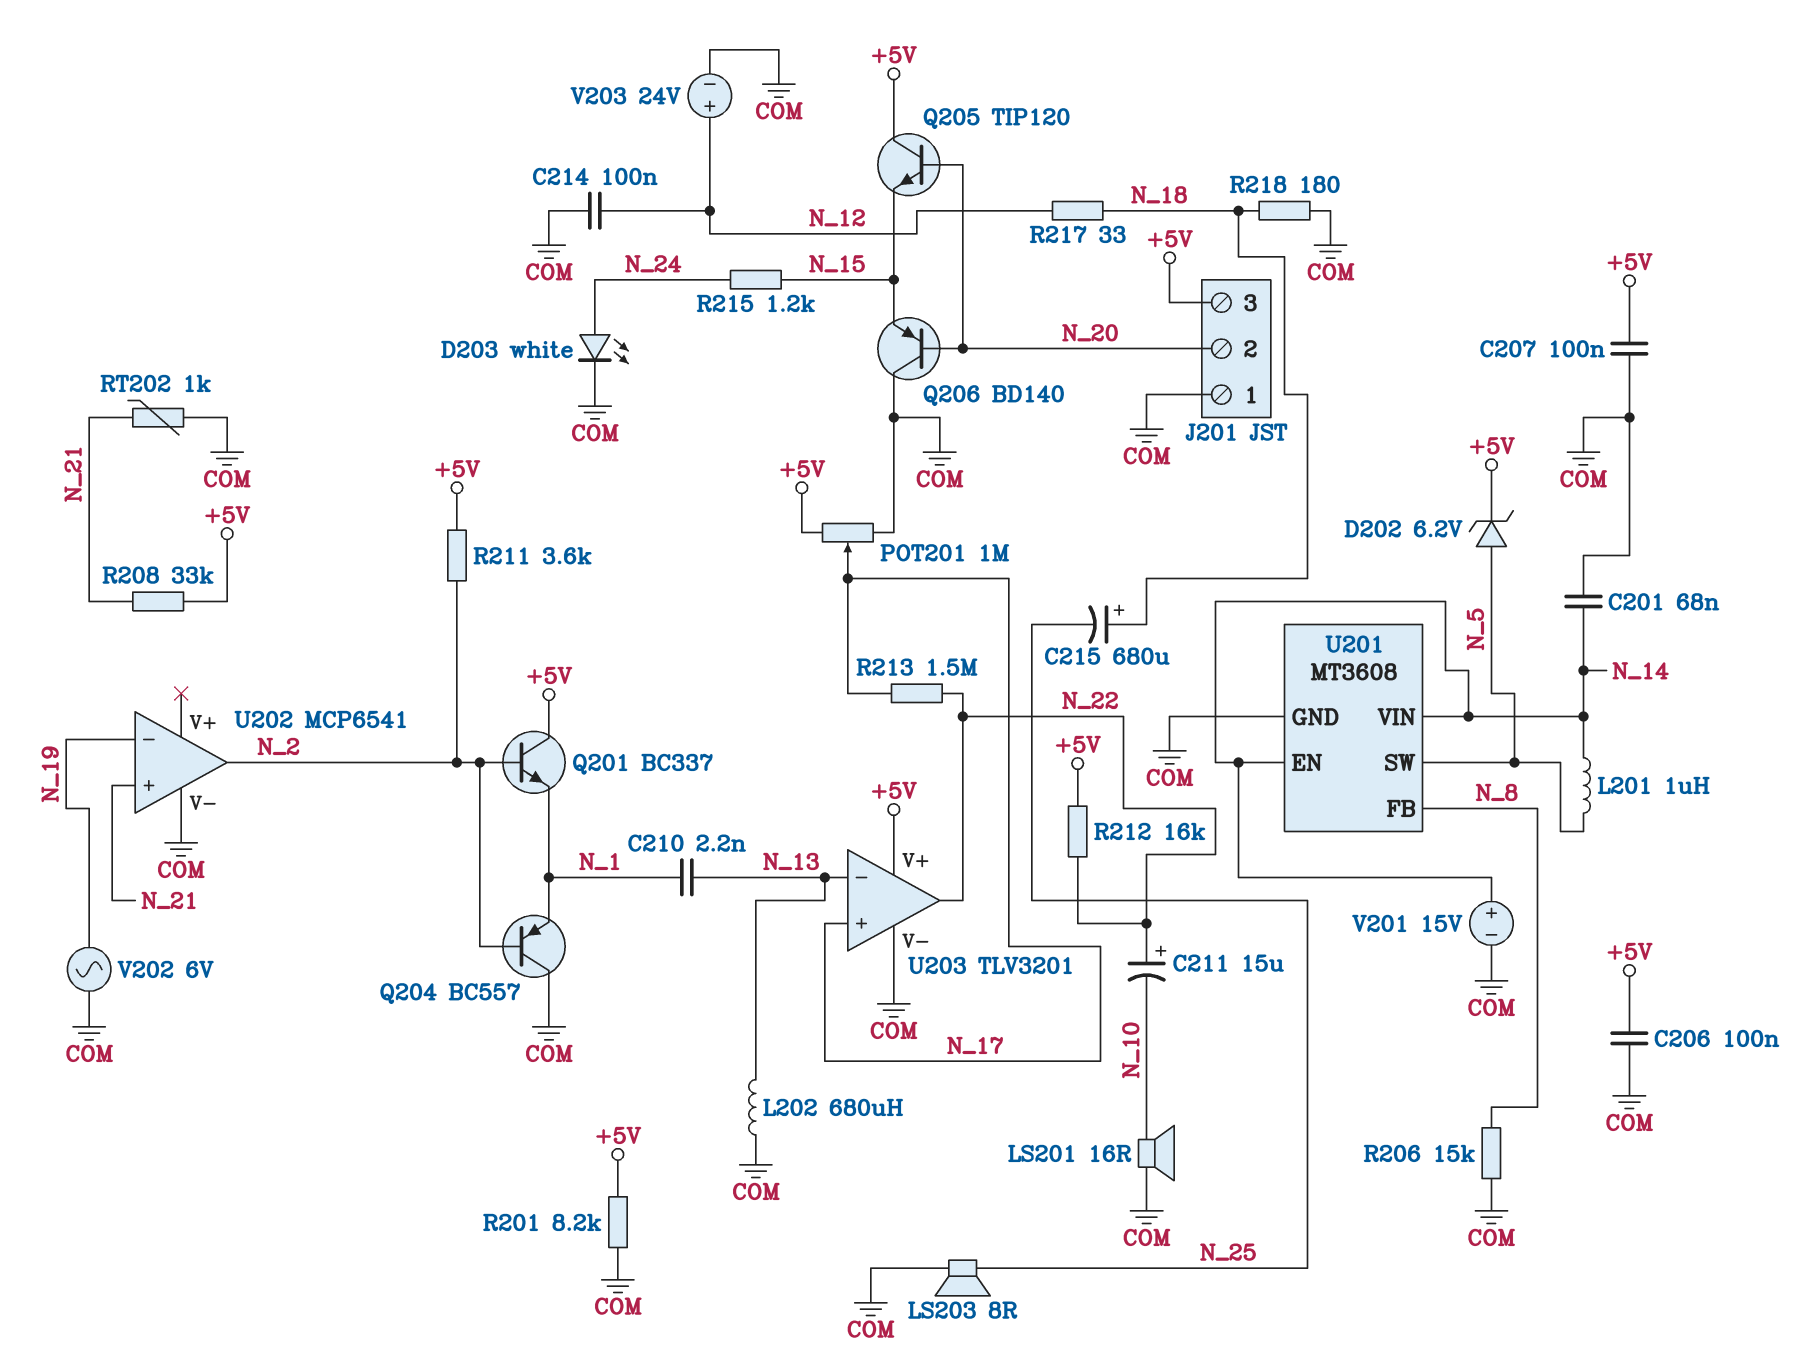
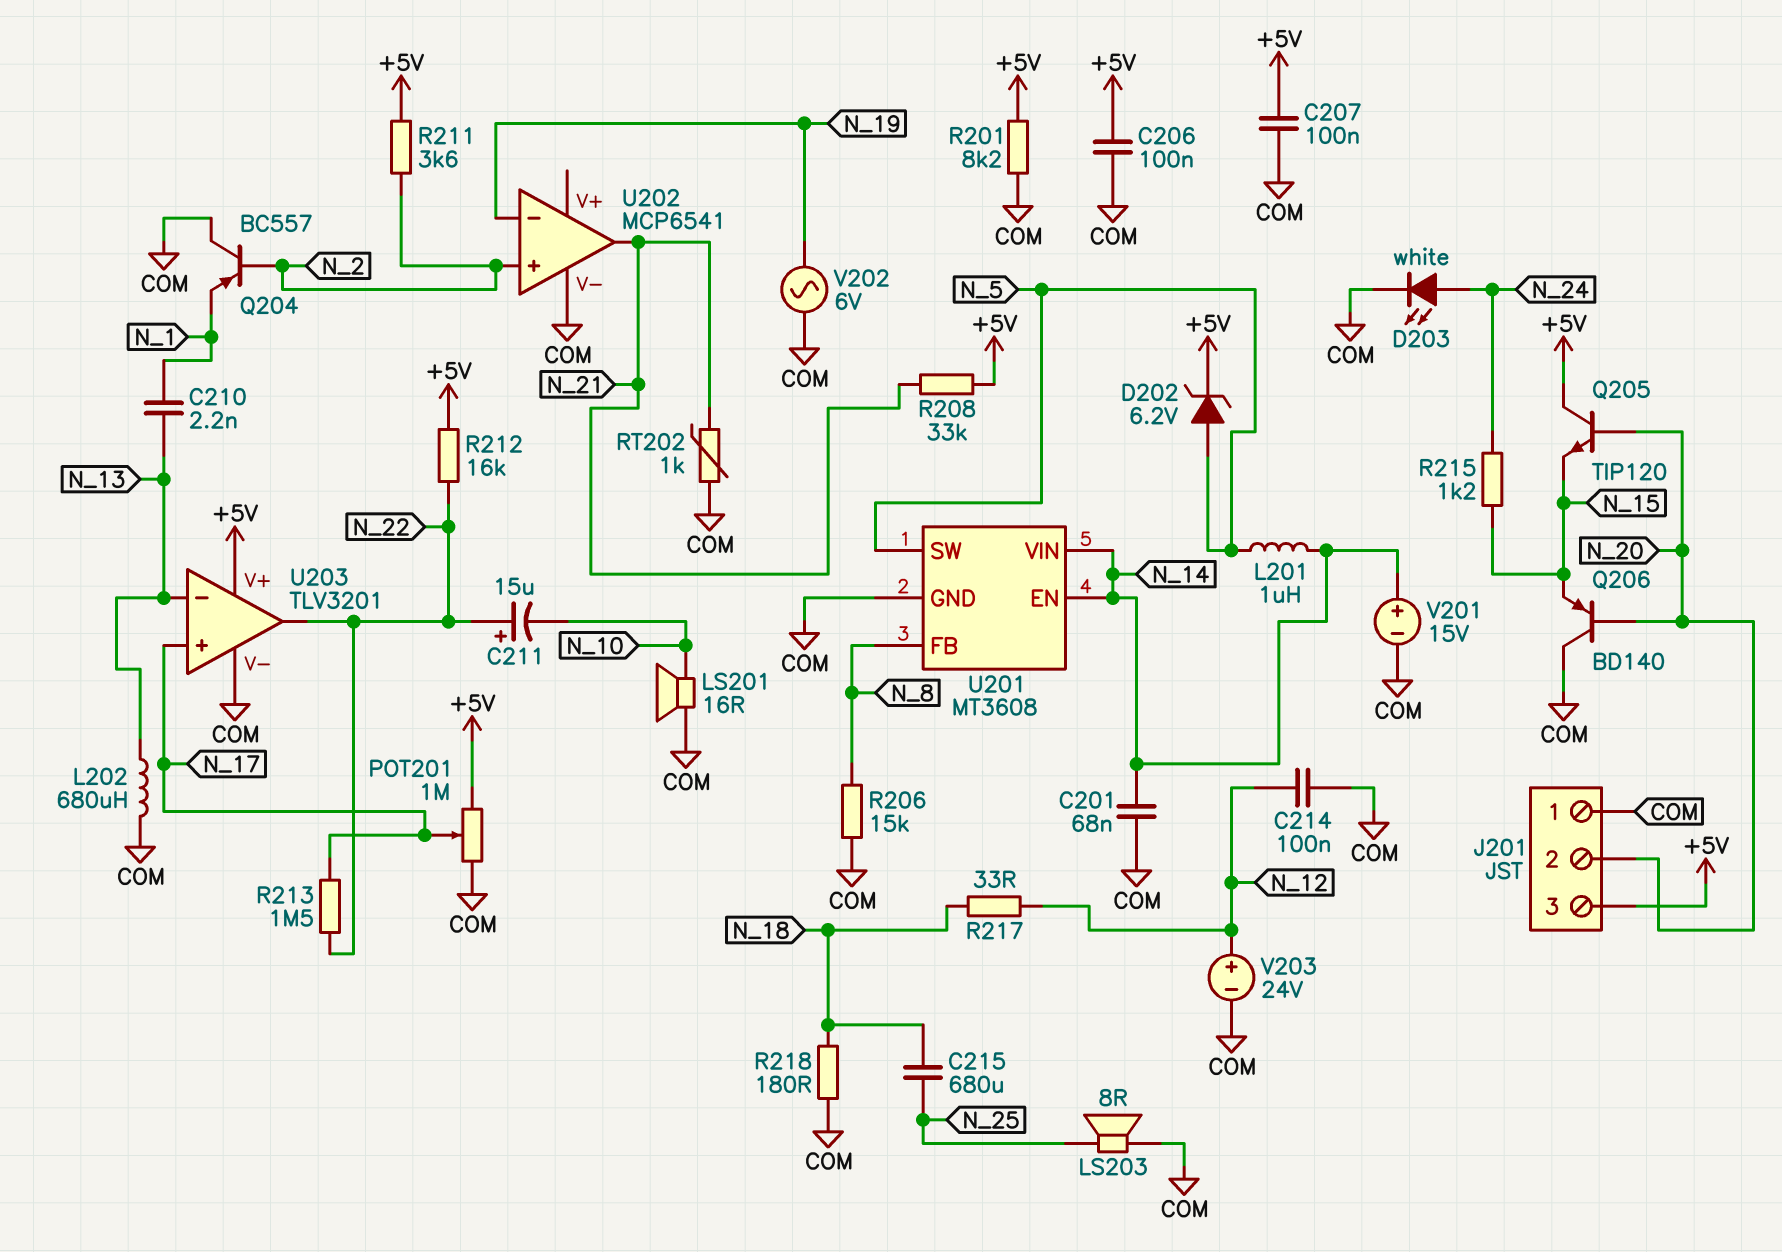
C215: 680uF (plus N_18, minus N_25) -> 680uF (N_18, N_25)
Q201: NPN BC337 (B N_2, C +5V, E N_1) -> none
U202 pin in+: N_21 -> N_2
U202 pin out: N_2 -> N_21

